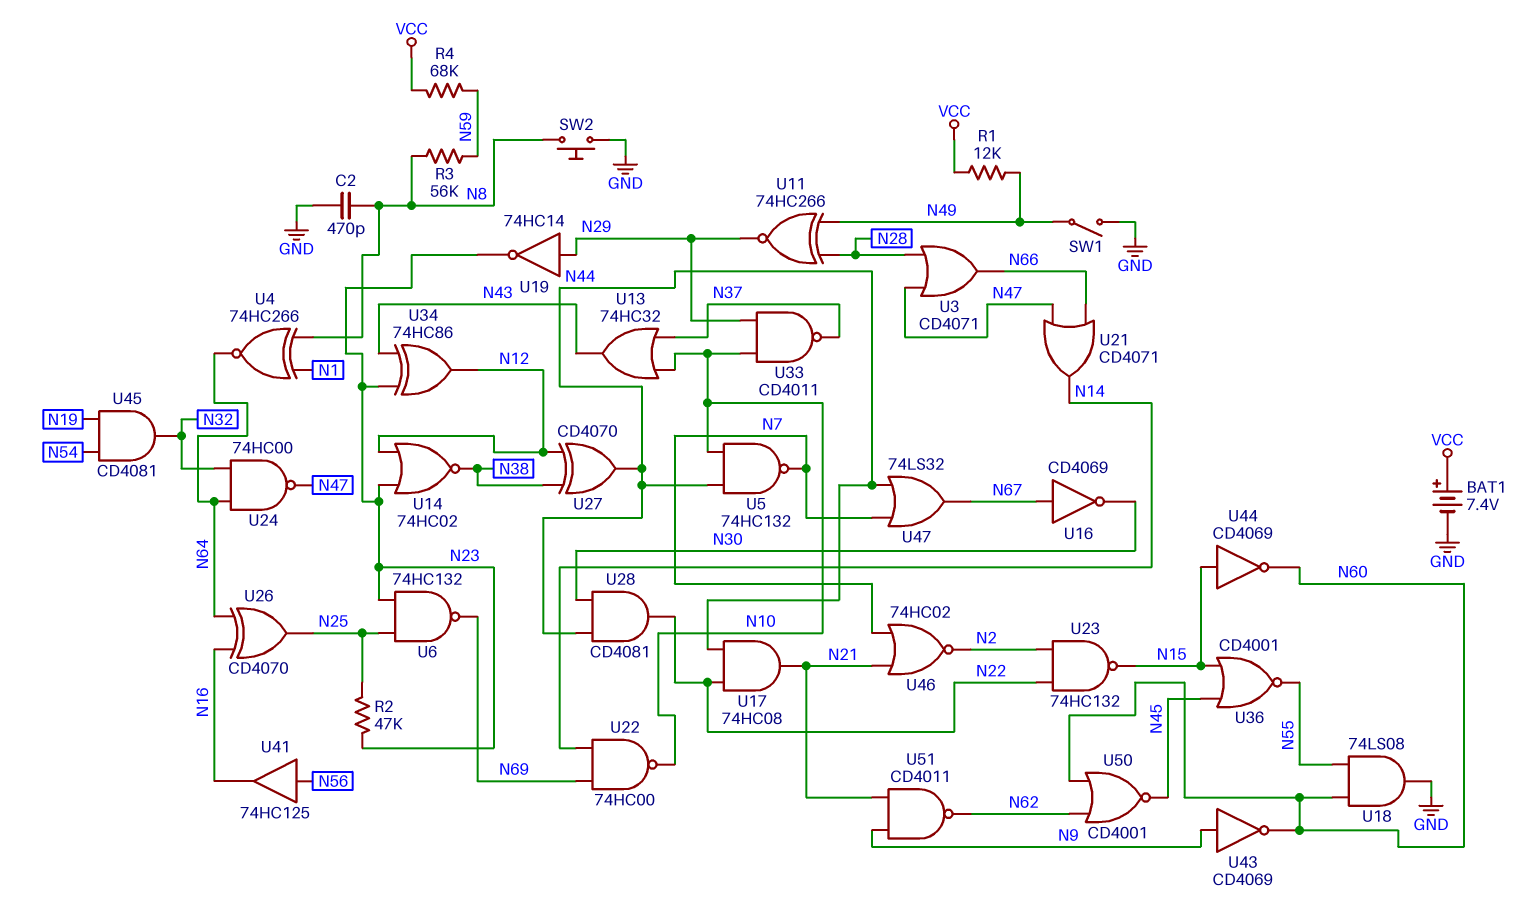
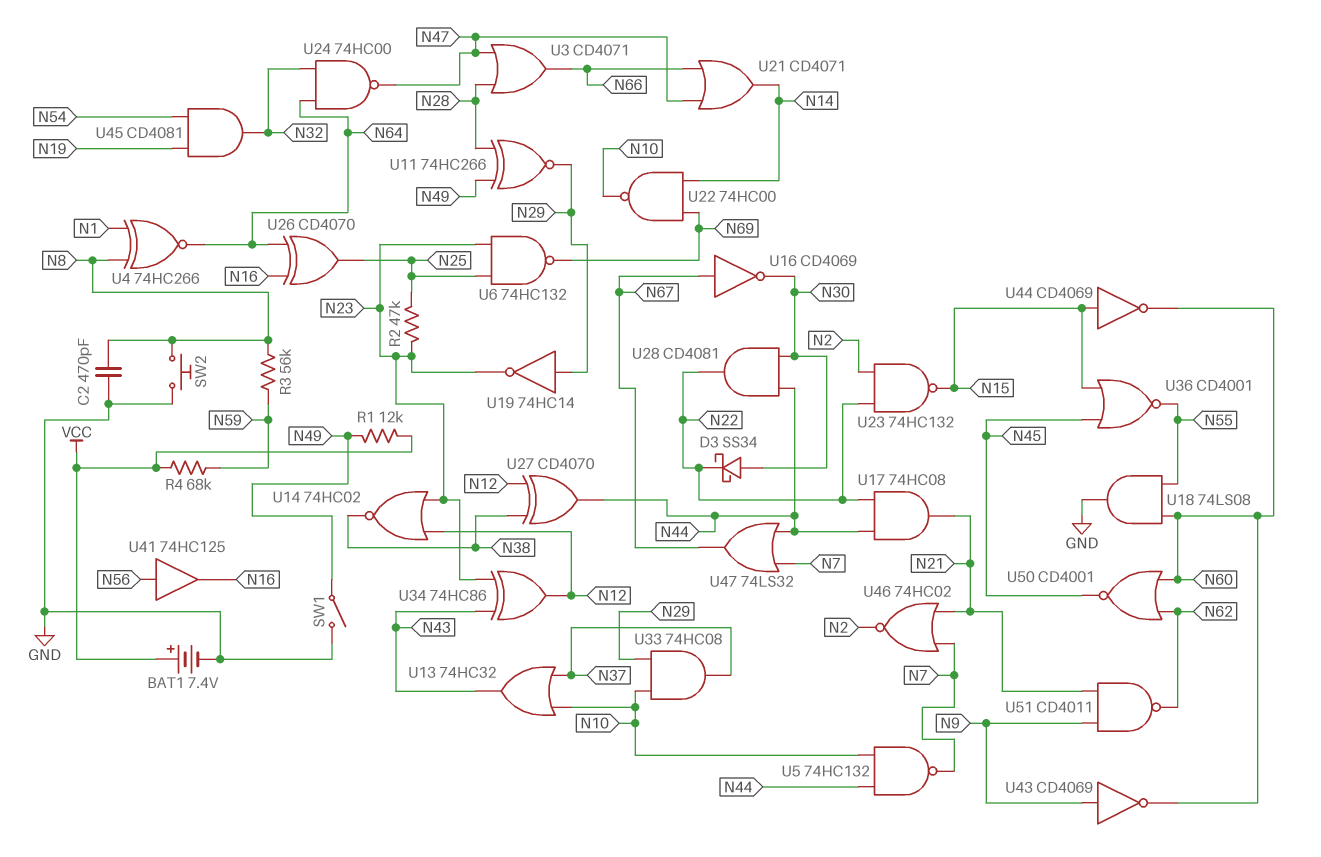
D3: none -> schottky SS34 (A N30, K N22)
U33: NAND CD4011 (in N10, in N29, out N37) -> AND 74HC08 (in N10, in N29, out N37)

